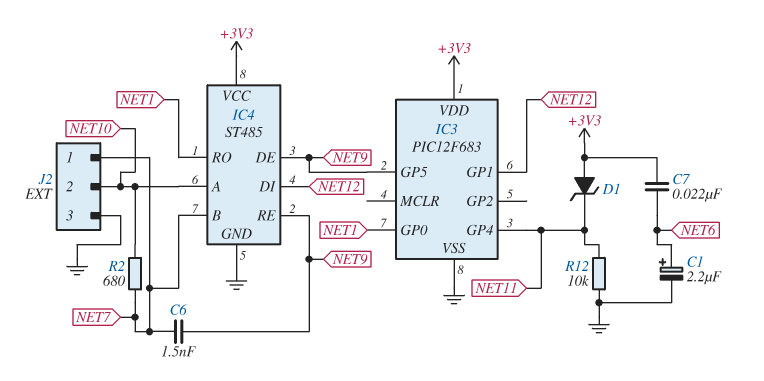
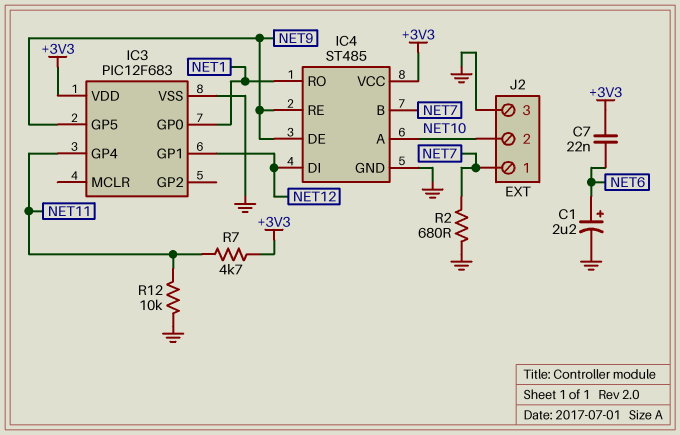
C6: 1.5nF (NET7, NET9) -> none
D1: zener (A +3V3, K NET11) -> none
R2: 680 (NET7, NET10) -> 680 (GND, NET7)
R7: none -> 4.7k (+3V3, NET11)

